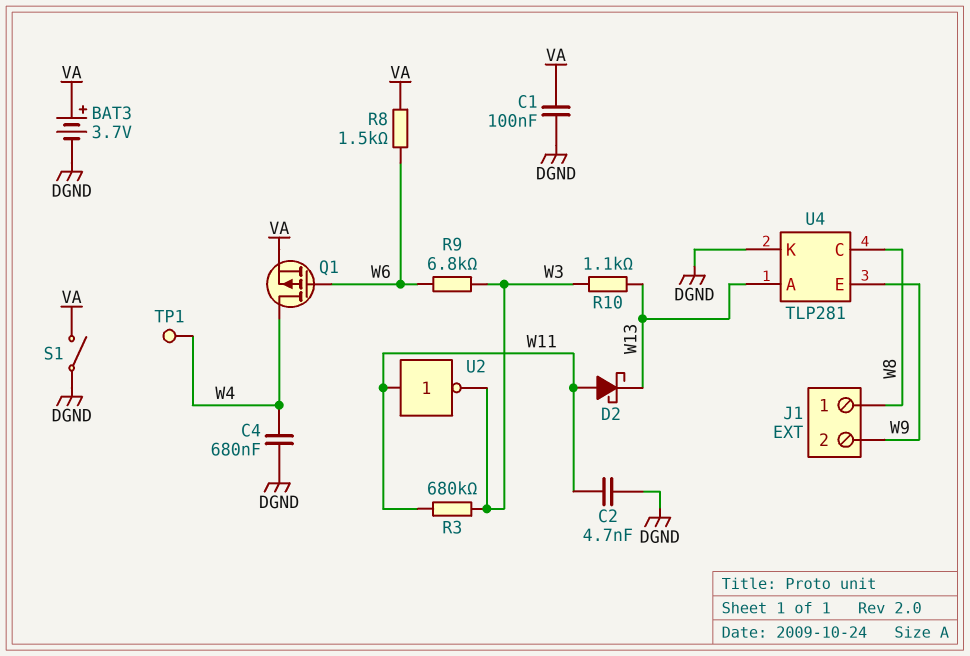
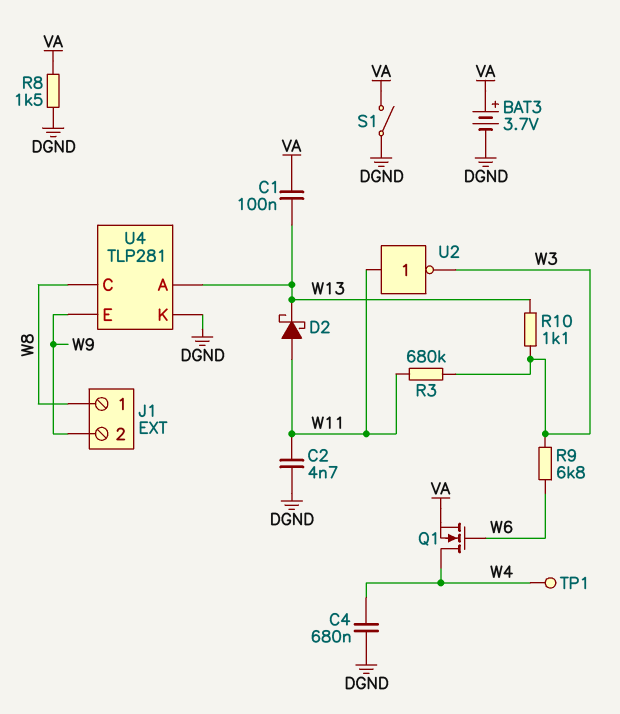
C1: 100nF (DGND, VA) -> 100nF (VA, W13)
Q1: PMOS (G W6, D W4, S VA) -> NMOS (G W6, D W4, S VA)
R8: 1.5k (VA, W6) -> 1.5k (DGND, VA)

